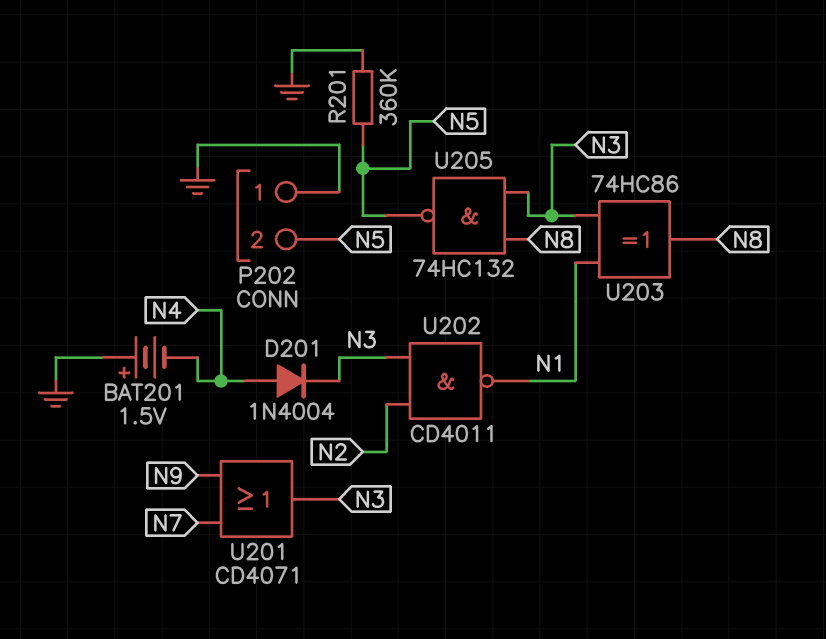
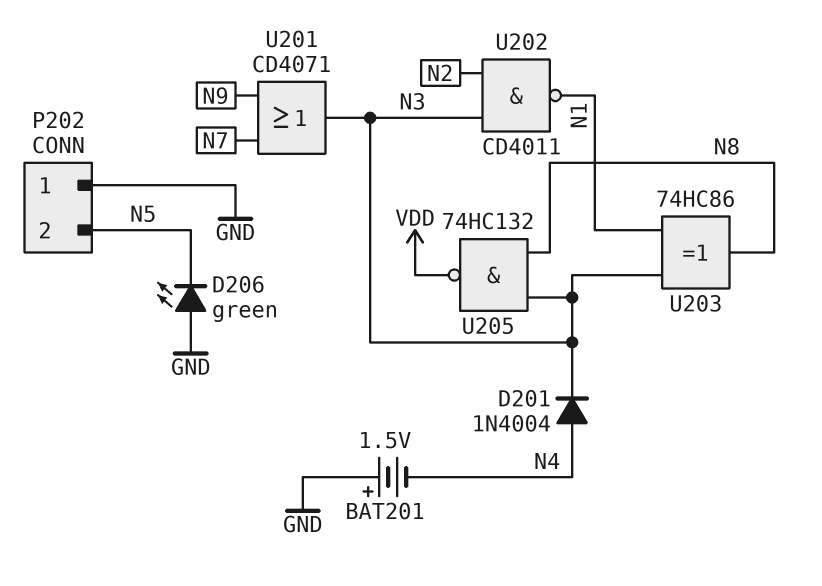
D206: none -> LED green (A GND, K N5)
R201: 360k (GND, N5) -> none
U205: NAND 74HC132 (in N3, in N8, out N5) -> NAND 74HC132 (in N3, in N8, out VDD)

